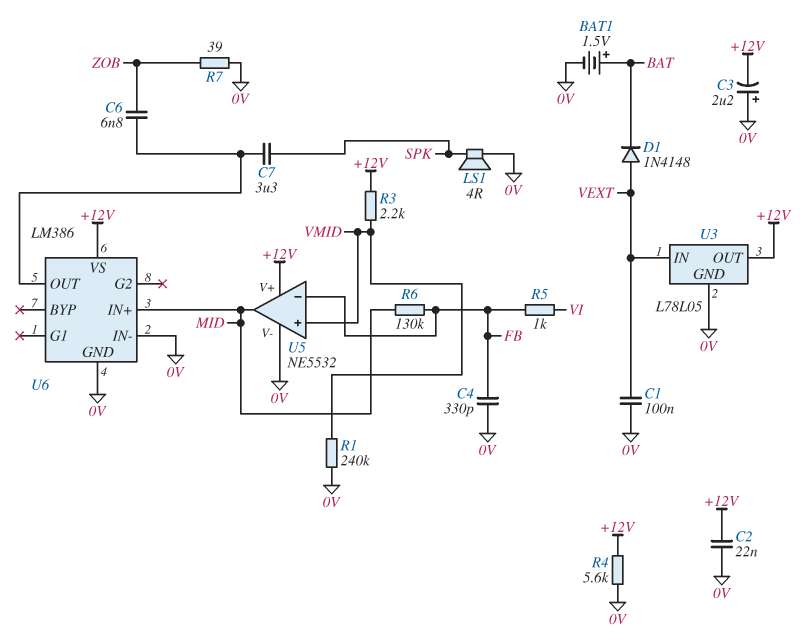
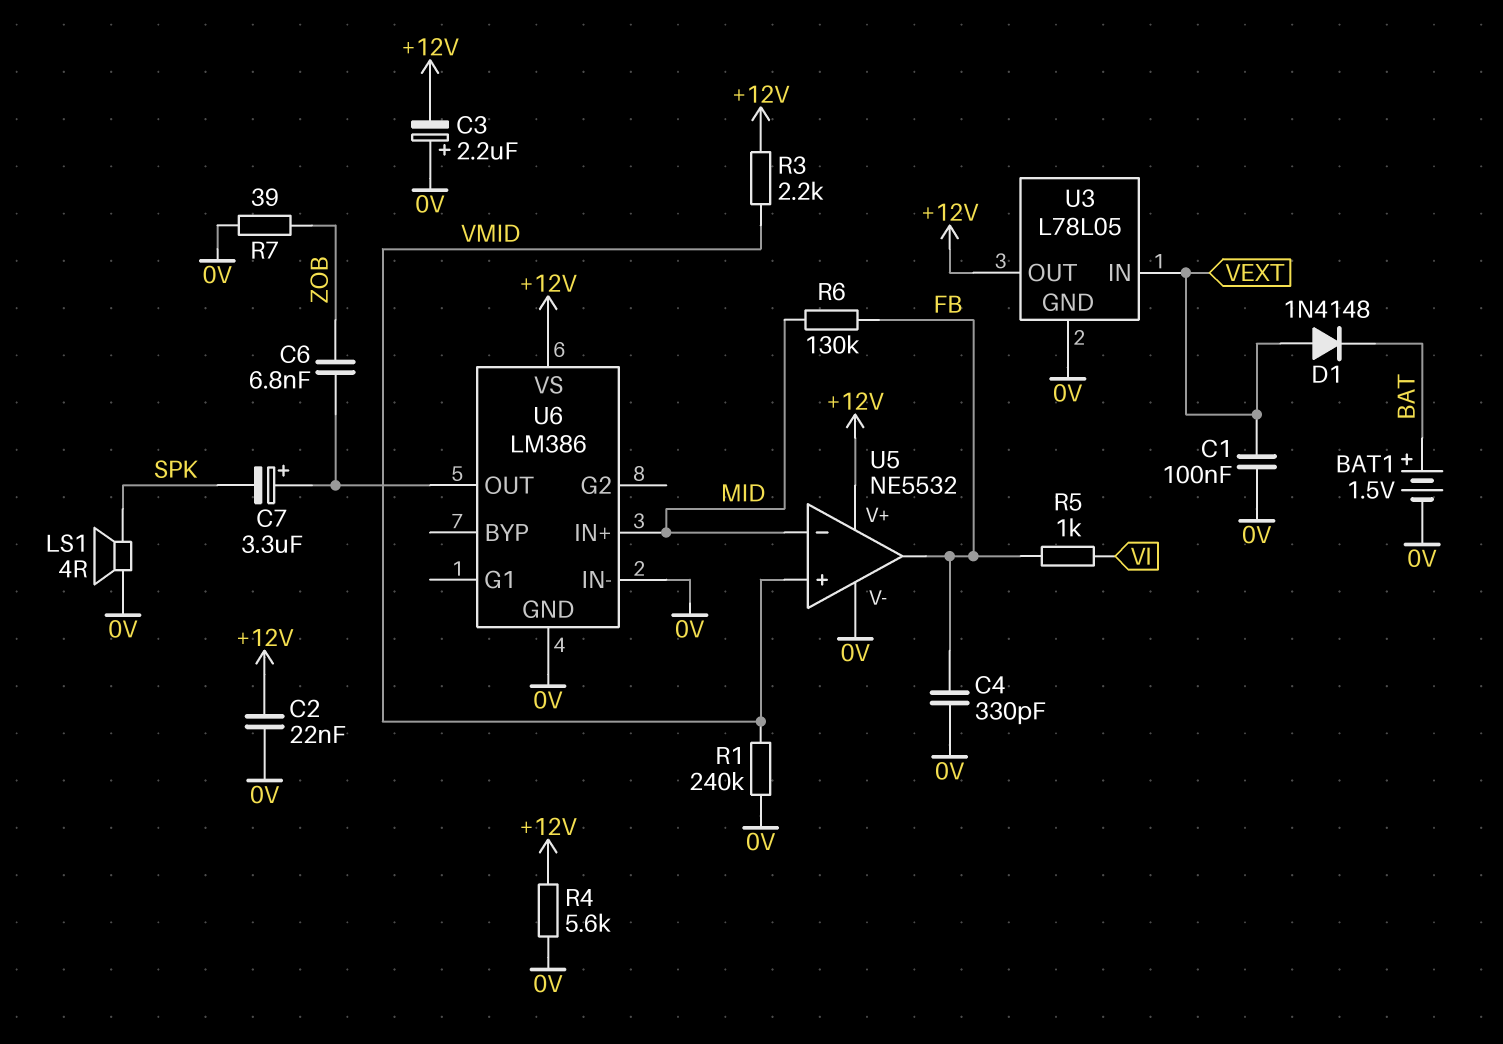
C7: 3.3uF (SPK, U6/OUT) -> 3.3uF (plus U6/OUT, minus SPK)
U5 pin in-: FB -> MID
U5 pin out: MID -> FB

